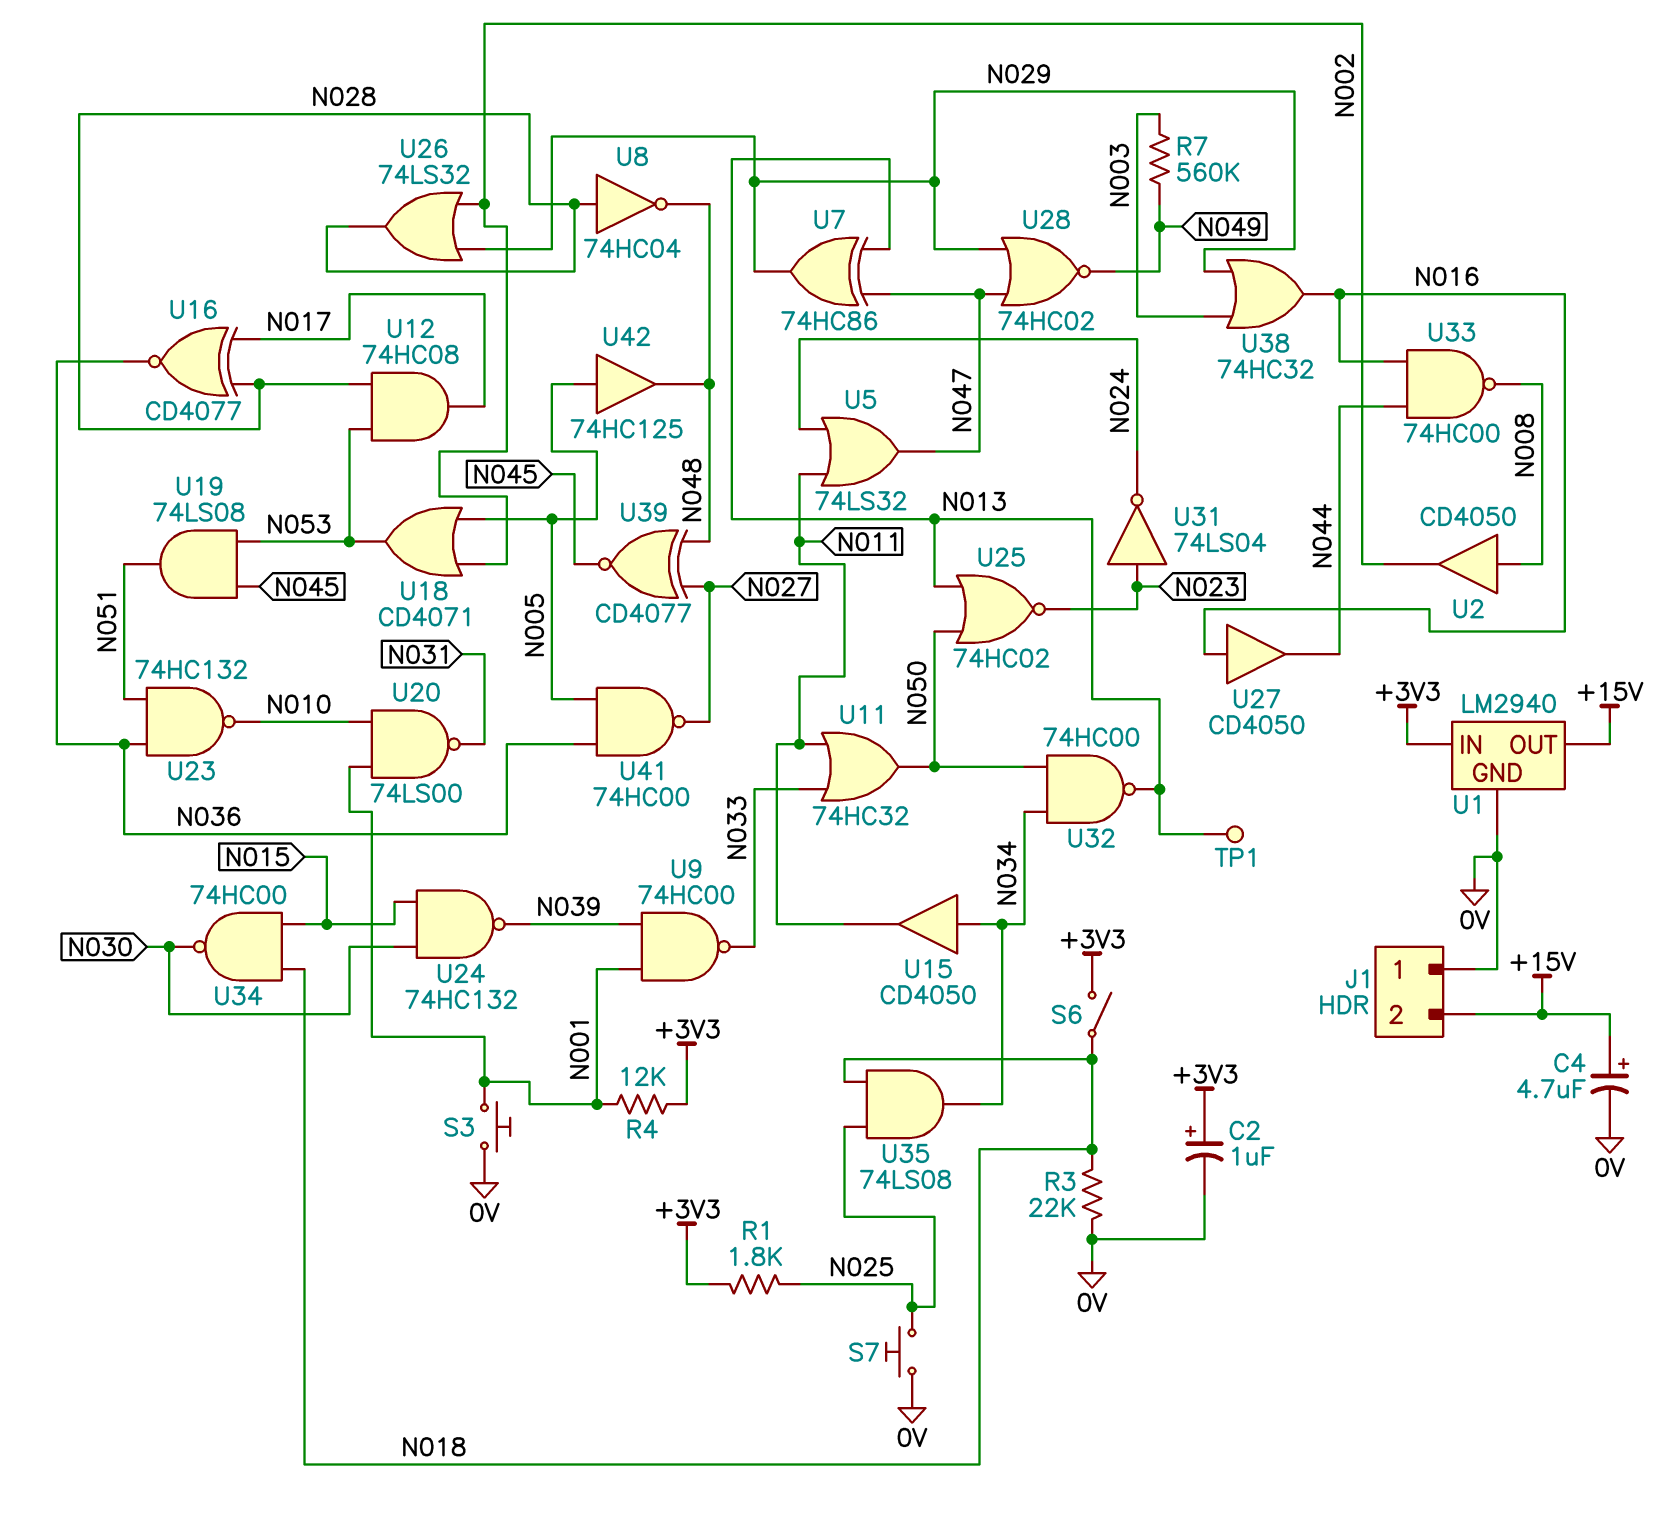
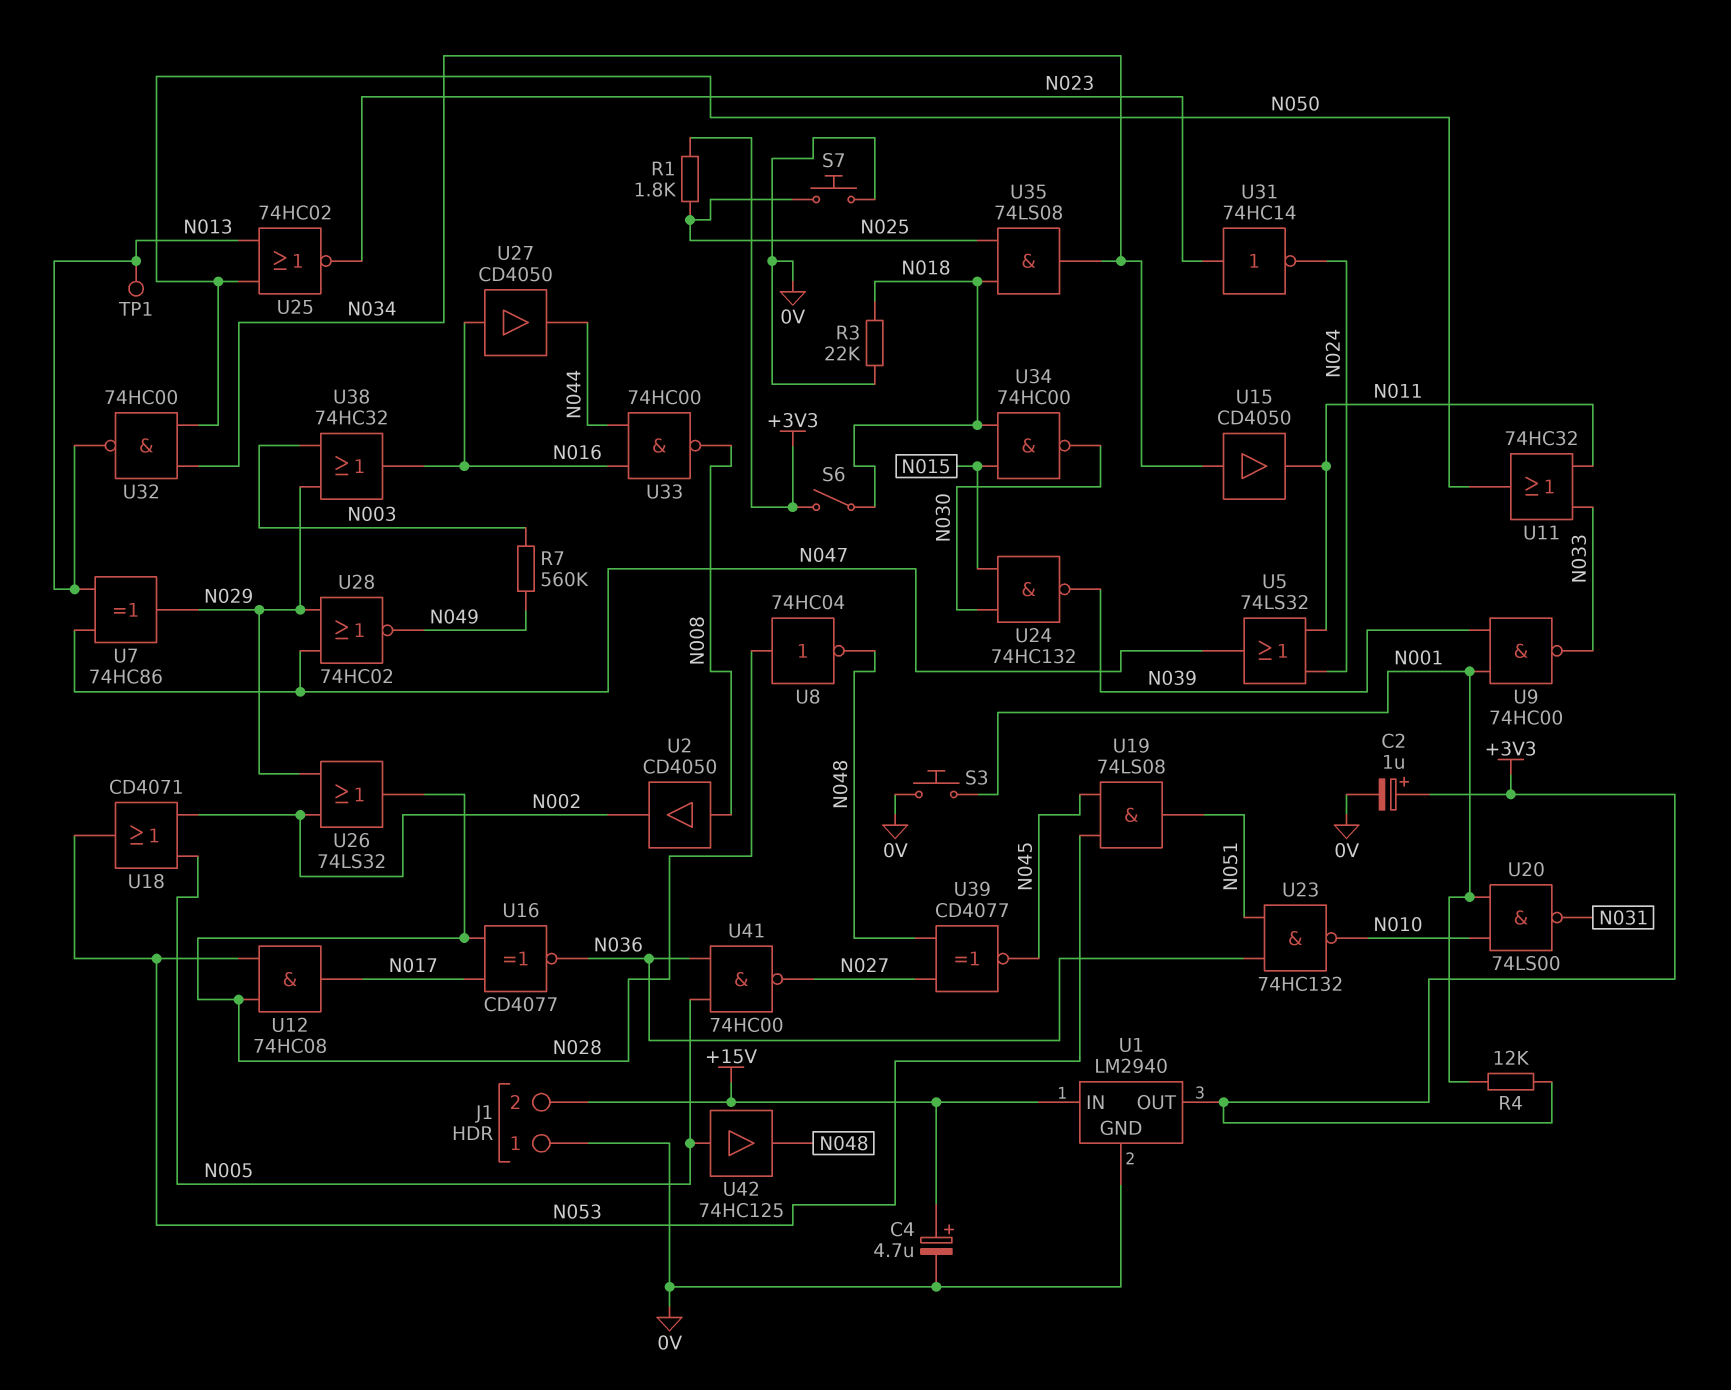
U1 pin IN: +3V3 -> +15V
U1 pin OUT: +15V -> +3V3
U31: NOT 74LS04 (in N023, out N024) -> NOT 74HC14 (in N023, out N024)

